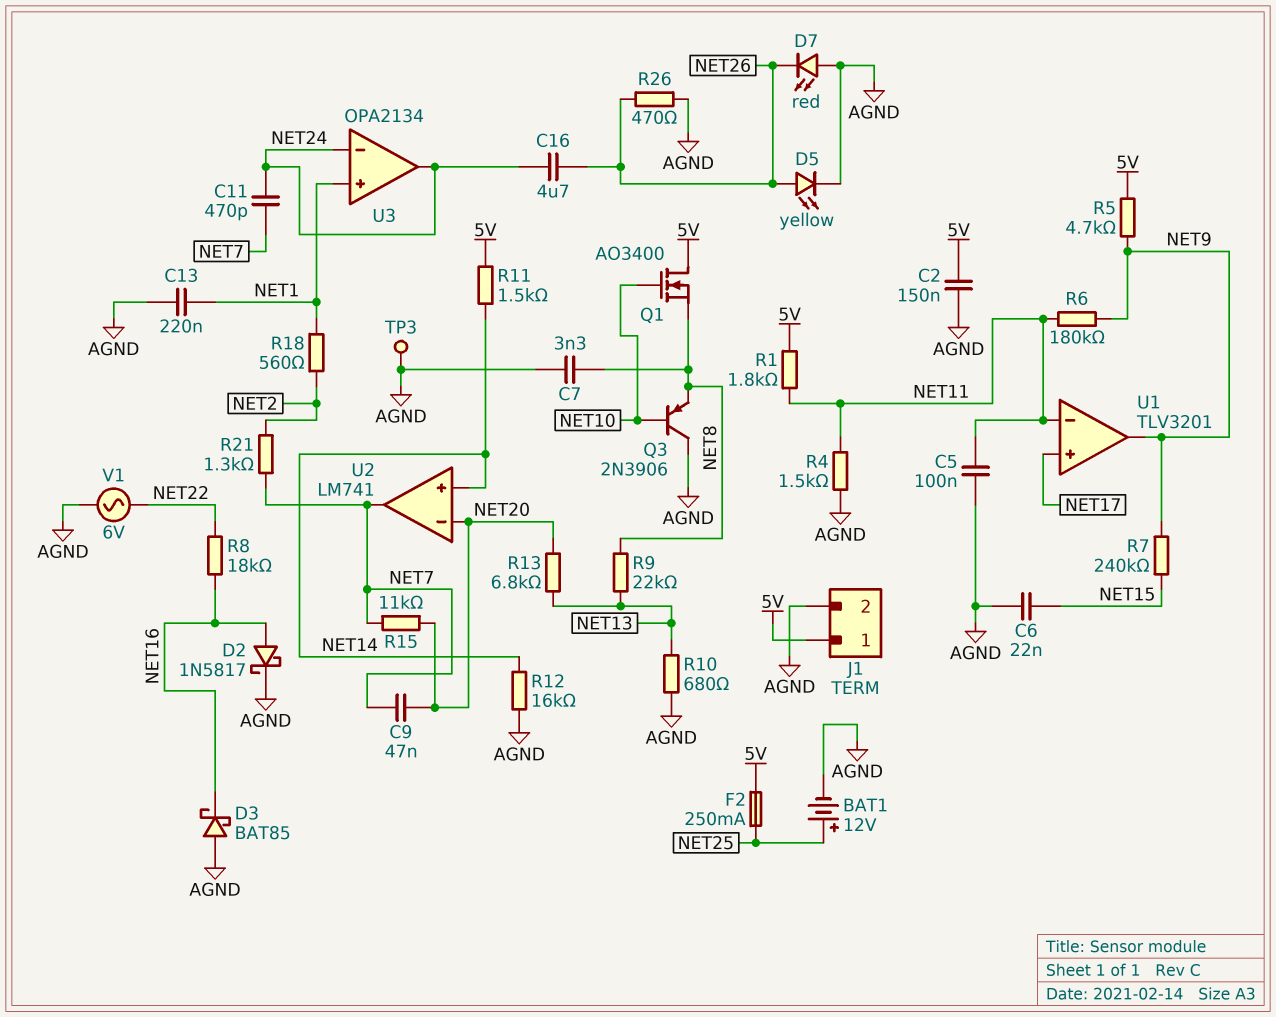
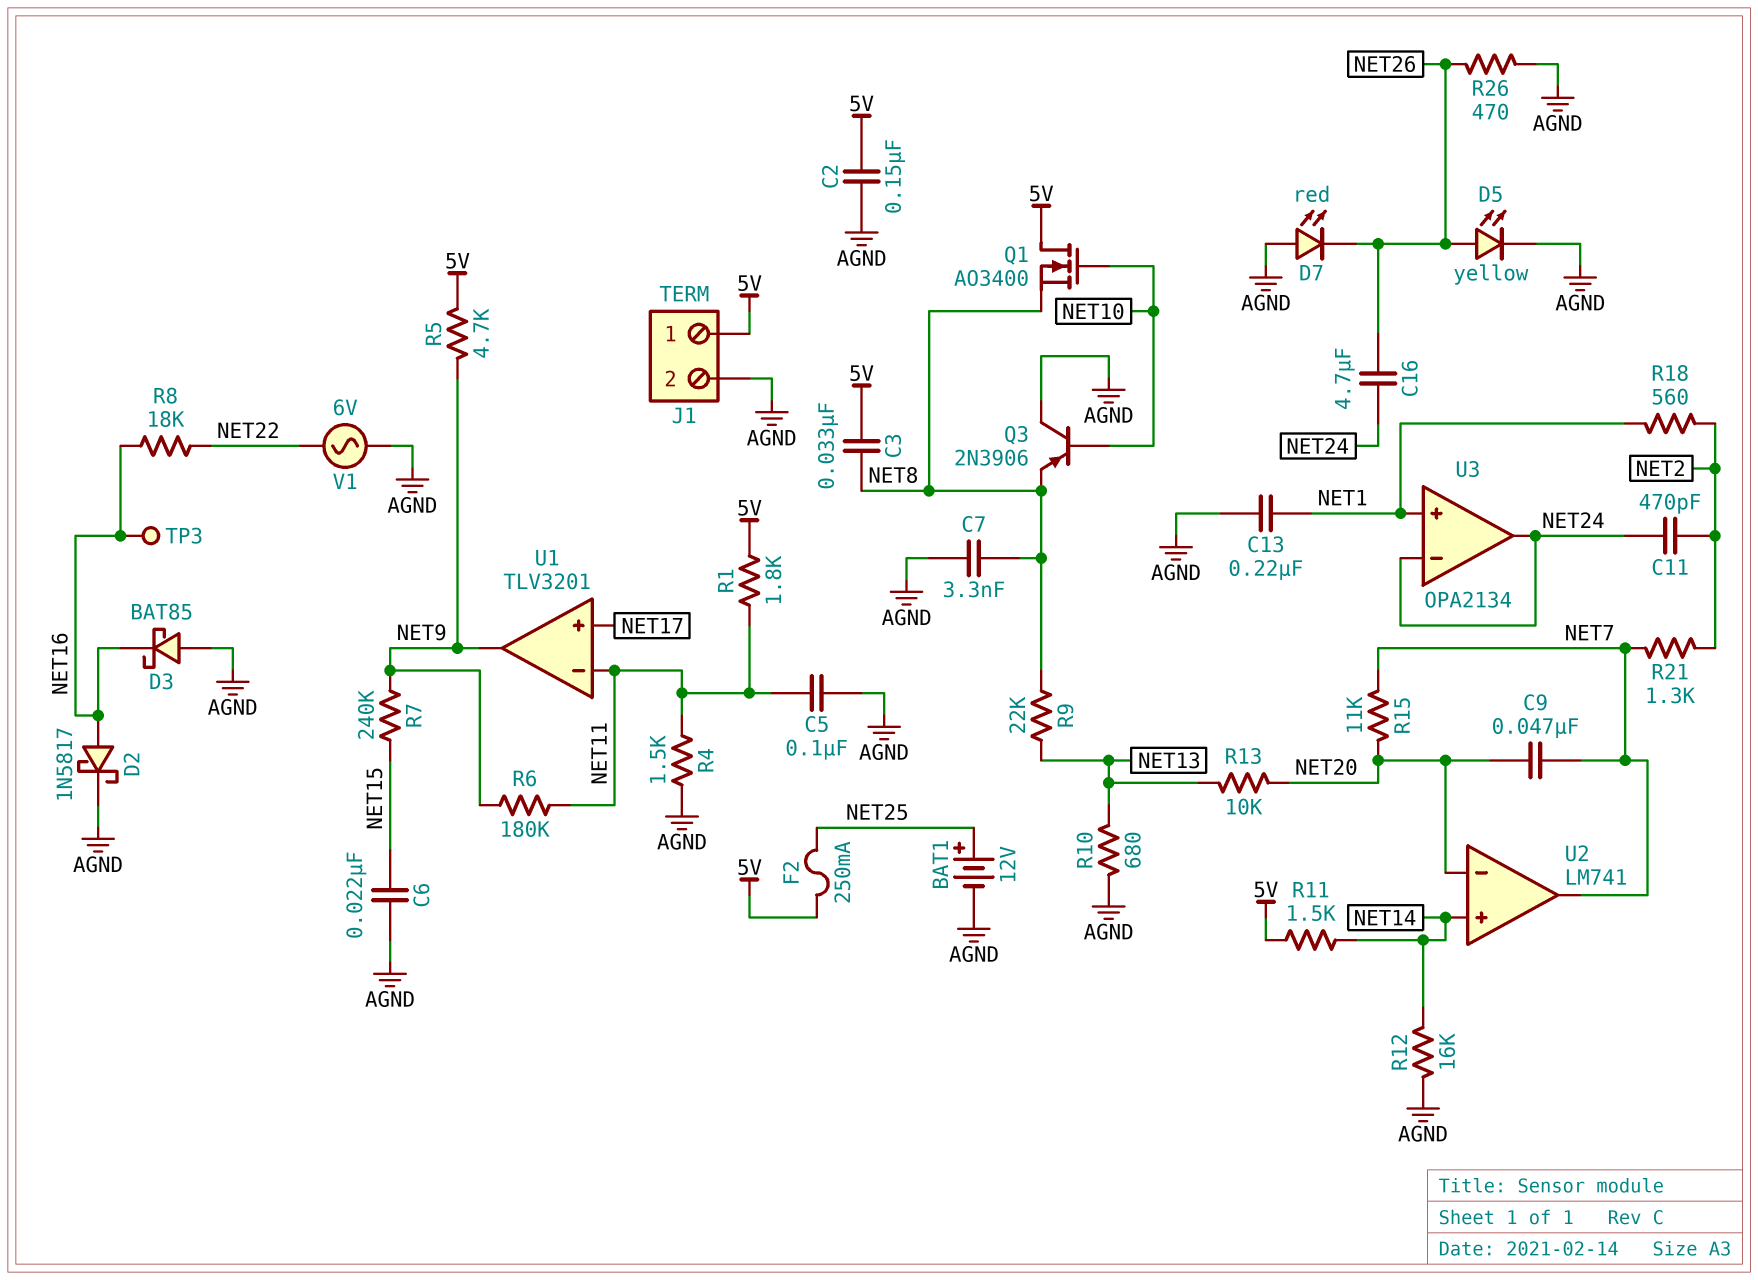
C3: none -> 33nF (5V, NET8)
C11: 470pF (NET7, NET24) -> 470pF (NET2, NET24)
R13: 6.8k (NET13, NET20) -> 10k (NET13, NET20)
TP3: test point (AGND) -> test point (NET16)

